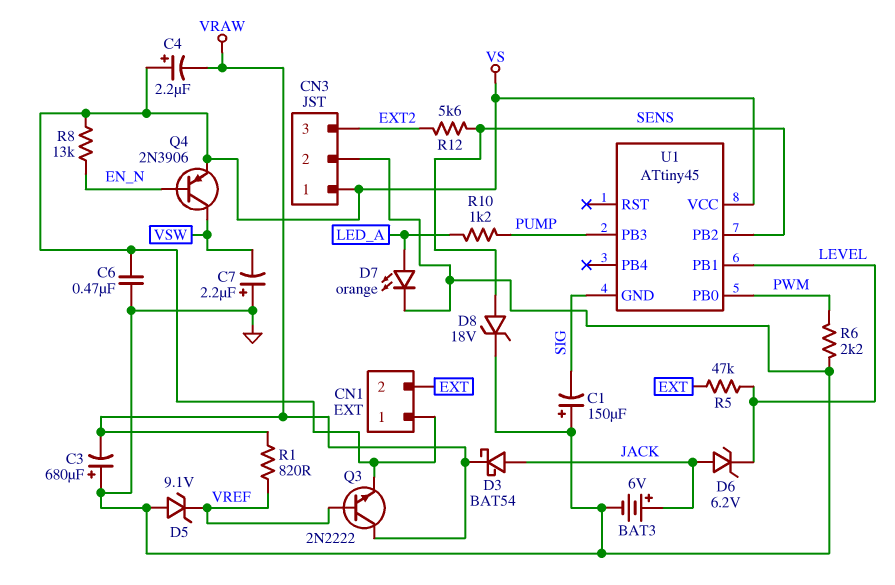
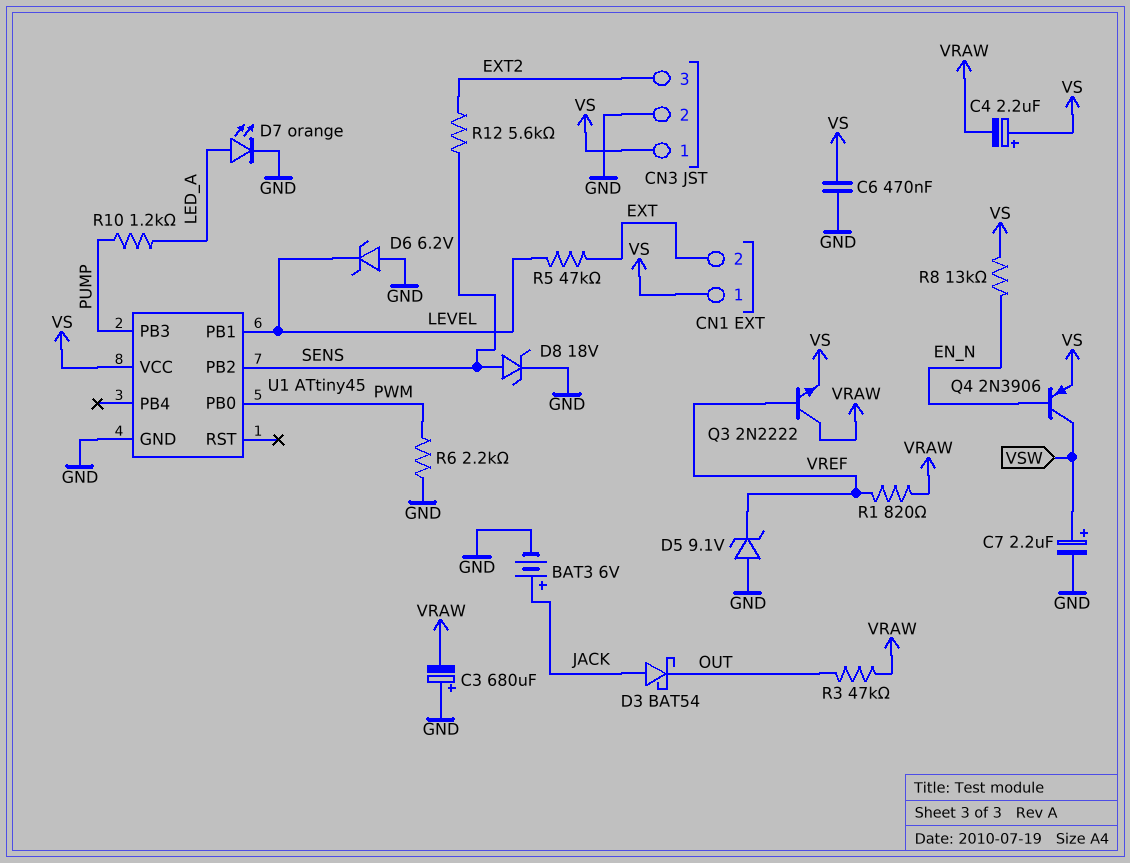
C1: 150uF (plus GND, minus SIG) -> none
C7: 2.2uF (plus GND, minus VSW) -> 2.2uF (plus VSW, minus GND)
D3: schottky BAT54 (A JACK, K VRAW) -> schottky BAT54 (A JACK, K OUT)
D6: zener 6.2V (A JACK, K LEVEL) -> zener 6.2V (A GND, K LEVEL)
R3: none -> 47k (OUT, VRAW)
U1 pin GND: SIG -> GND

